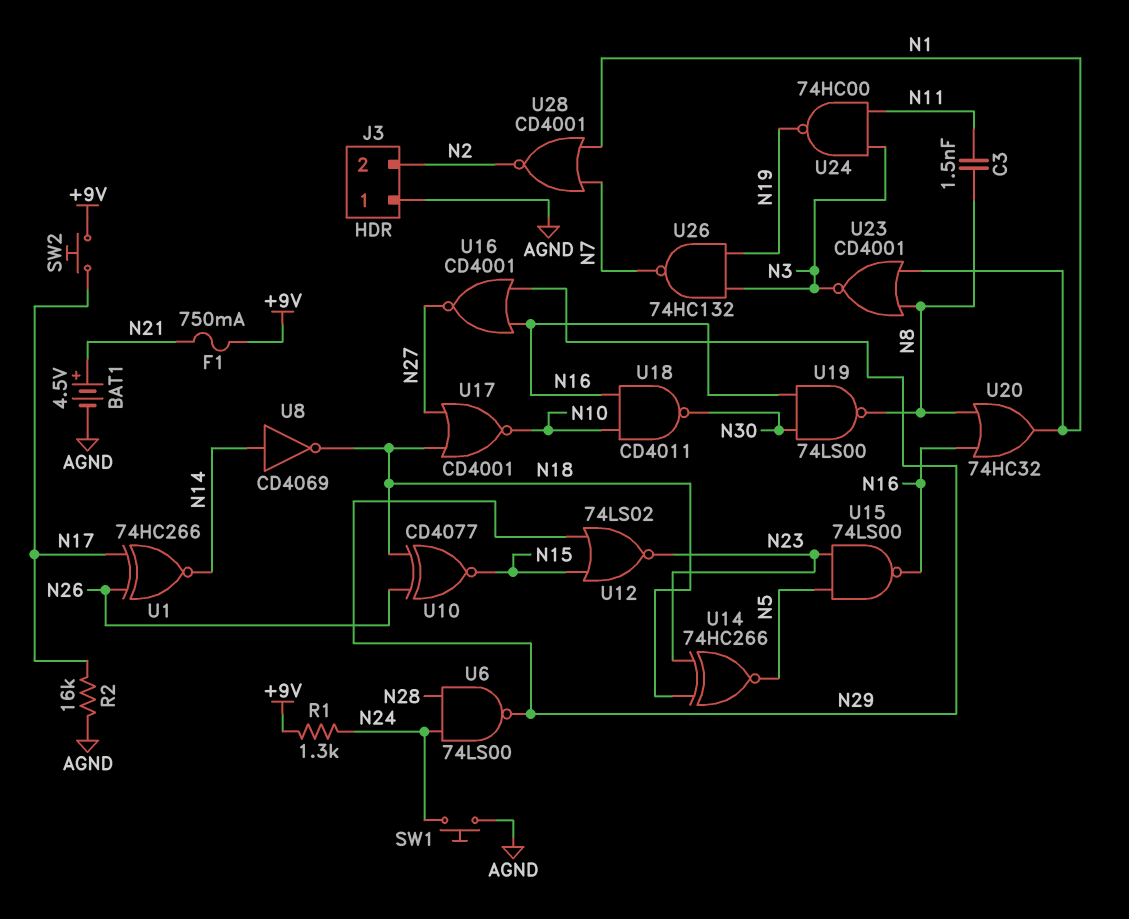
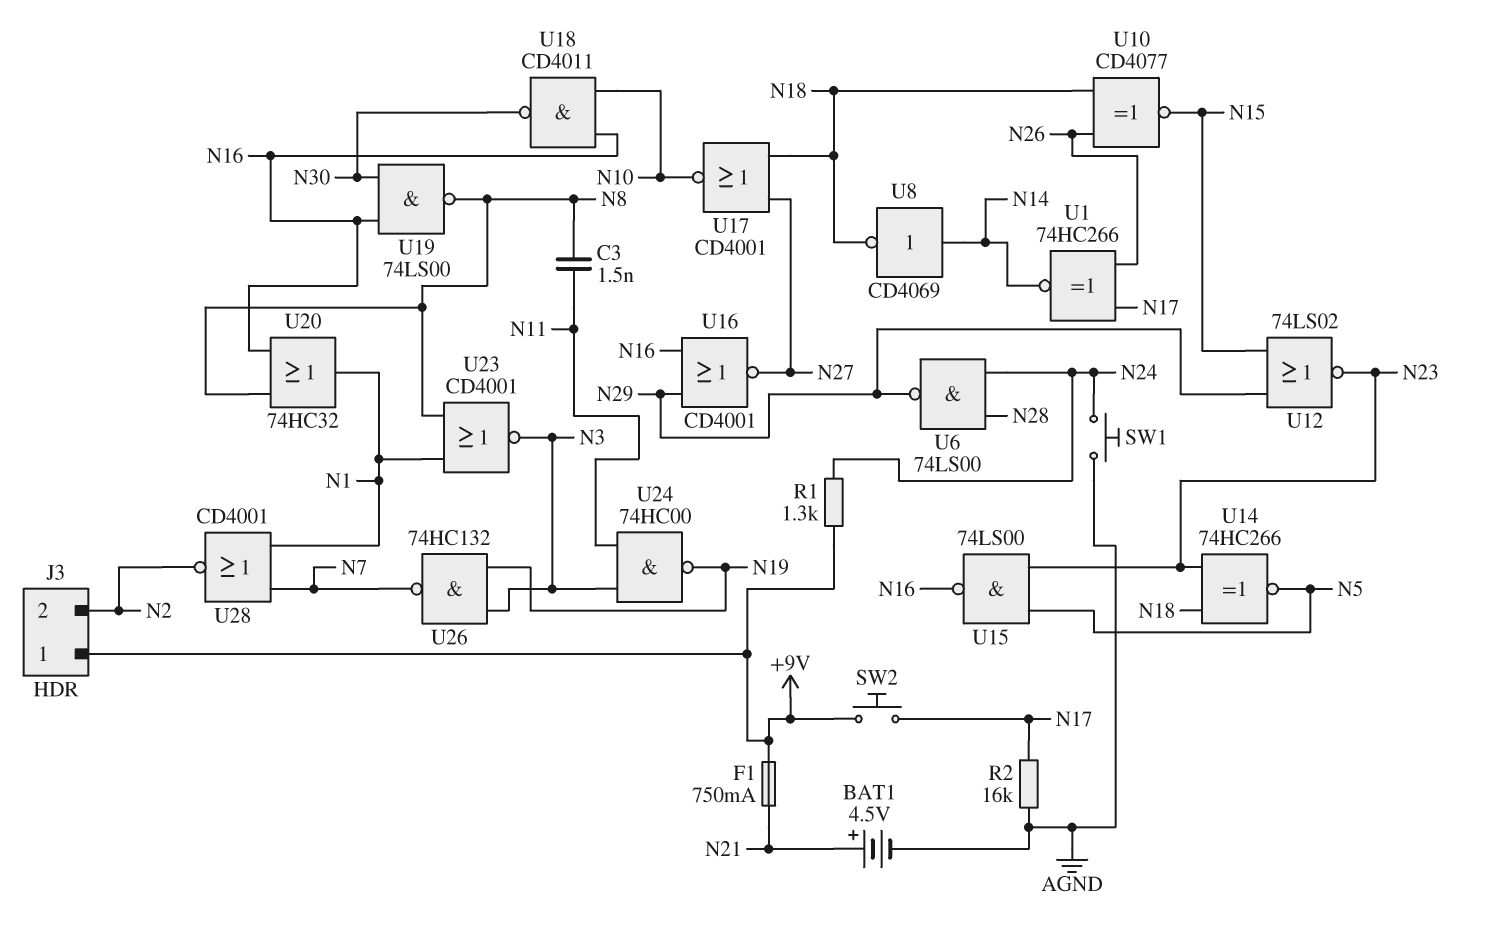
J3 pin 1: AGND -> +9V

